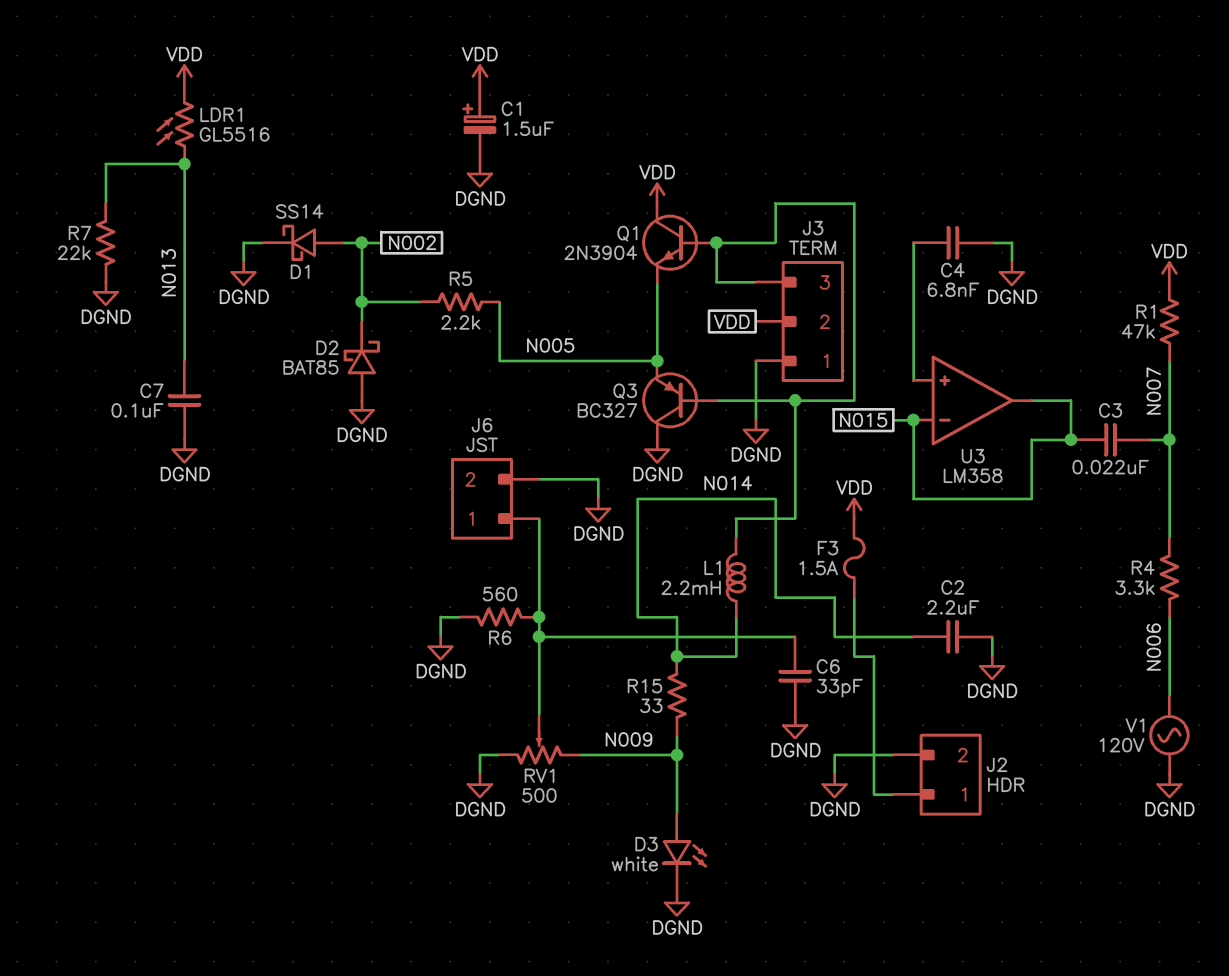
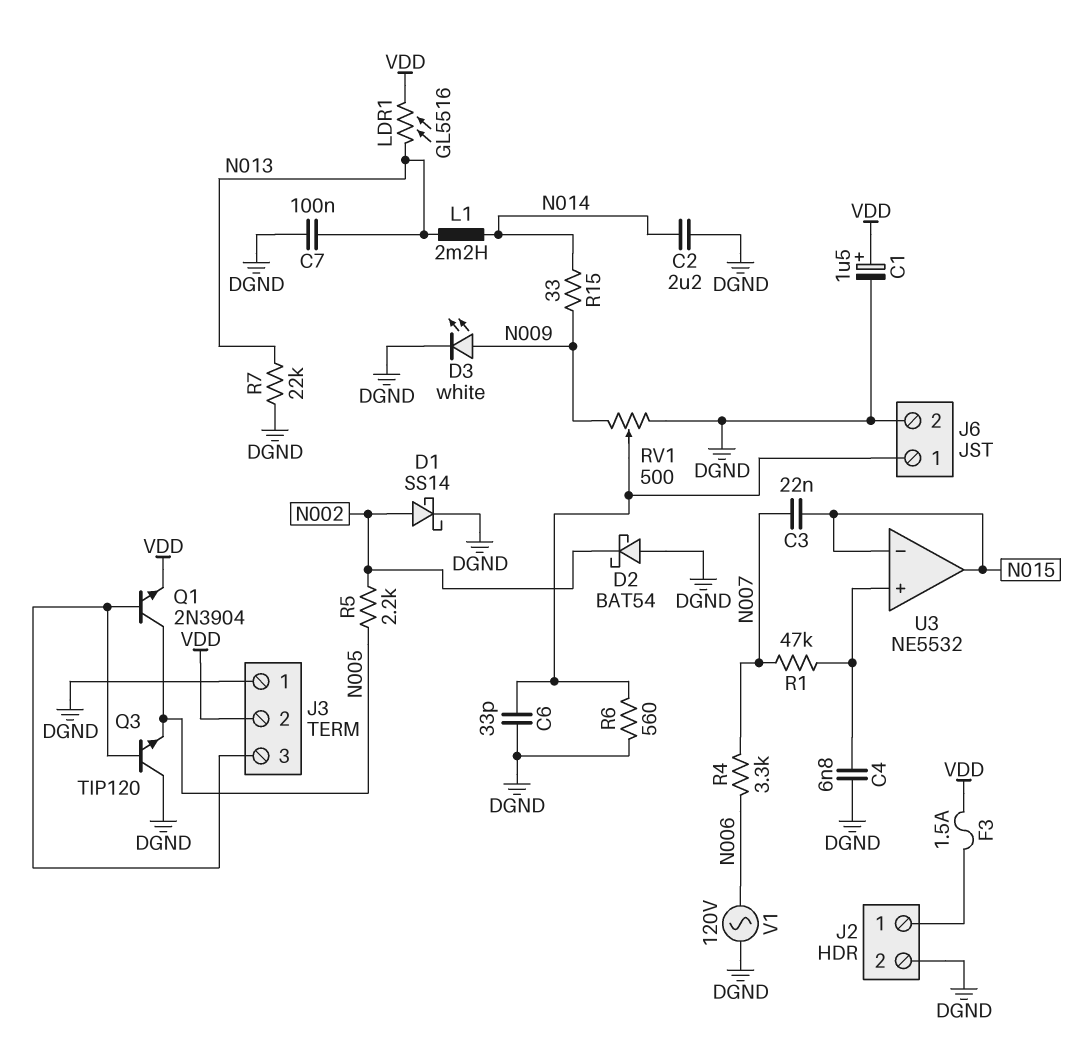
D2: schottky BAT85 (A DGND, K N002) -> schottky BAT54 (A DGND, K N002)
L1: 2.2mH (J3/3, N014) -> 2.2mH (N013, N014)
Q1: NPN 2N3904 (B J3/3, C VDD, E N005) -> NPN 2N3904 (B J3/3, C N005, E VDD)
Q3: PNP BC327 (B J3/3, C DGND, E N005) -> NPN TIP120 (B J3/3, C DGND, E N005)
R1: 47k (N007, VDD) -> 47k (N007, U3/in+)
U3: LM358 -> NE5532

